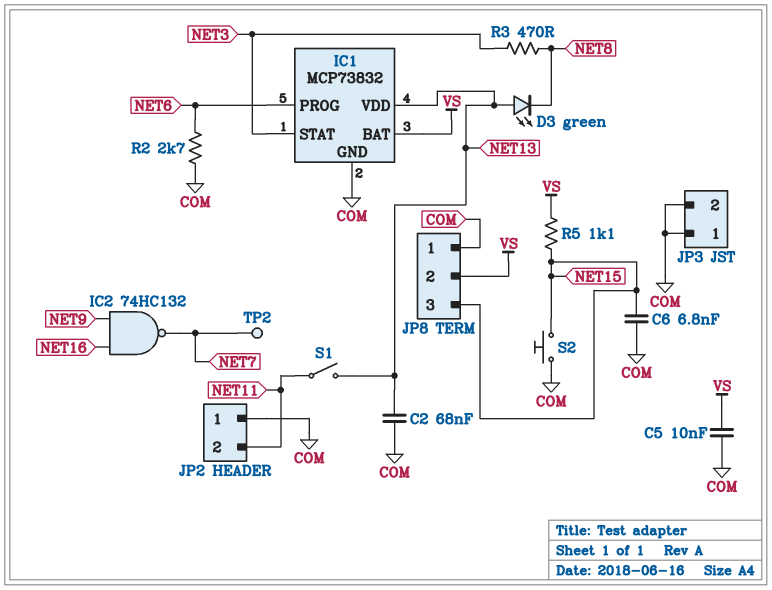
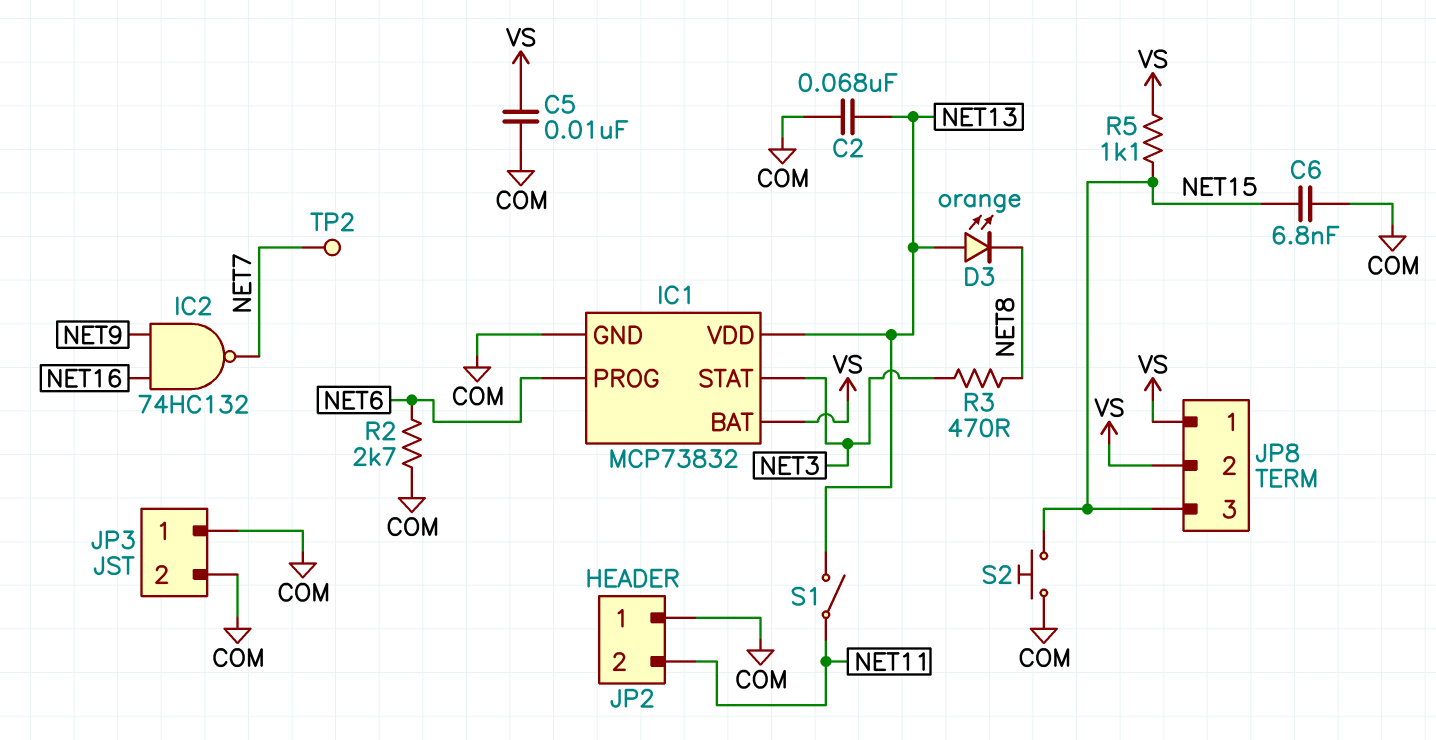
D3: LED green (A NET13, K NET8) -> LED orange (A NET13, K NET8)
JP8 pin 1: COM -> VS

